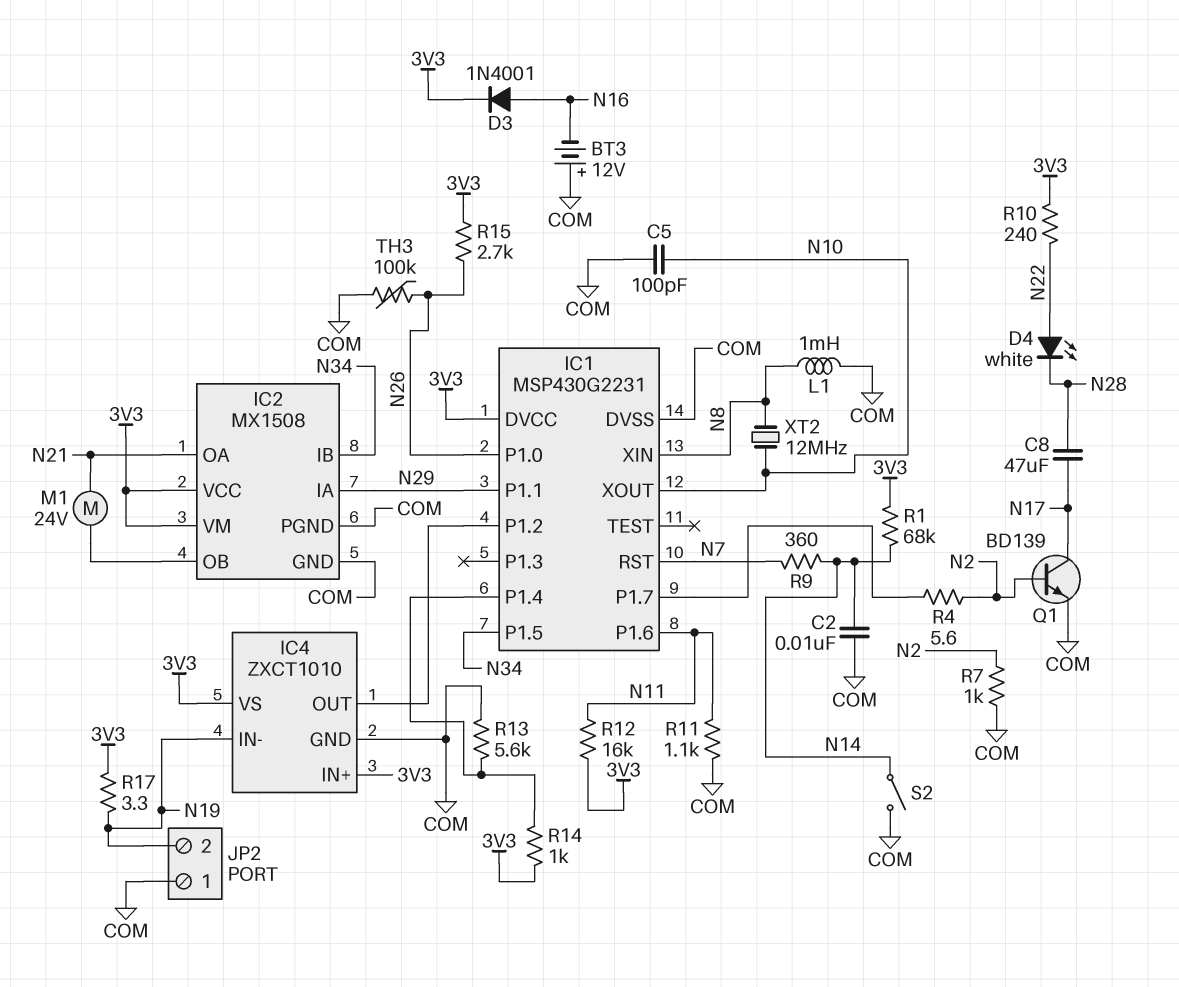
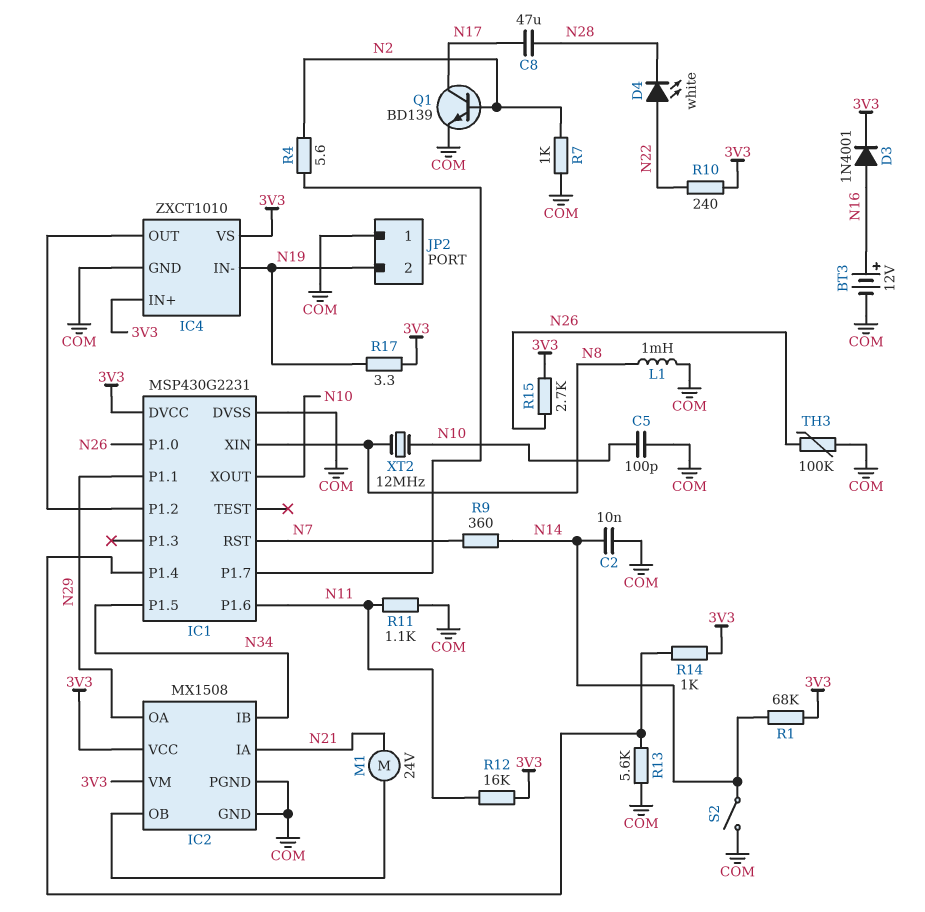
BT3: 12V (plus COM, minus N16) -> 12V (plus N16, minus COM)
IC2 pin IA: N29 -> N21
IC2 pin OA: N21 -> N29

